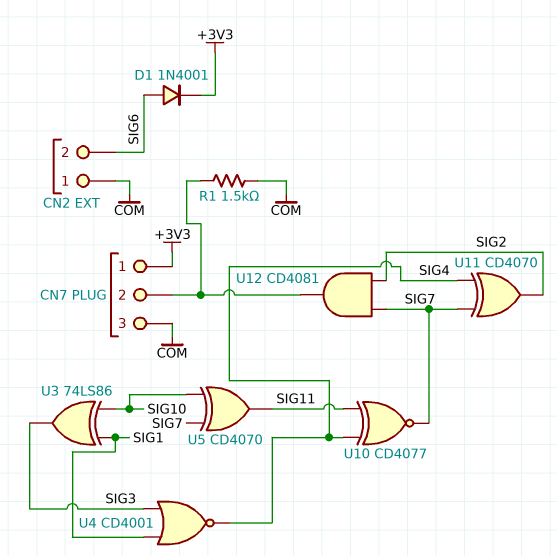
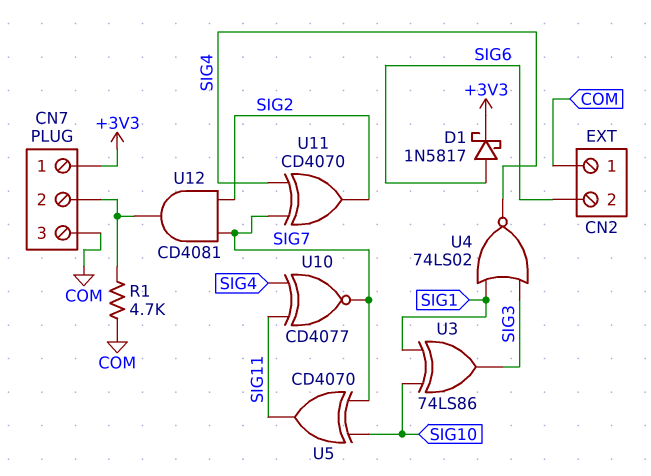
D1: diode 1N4001 (A SIG6, K +3V3) -> schottky 1N5817 (A SIG6, K +3V3)
R1: 1.5k (CN7/2, COM) -> 4.7k (CN7/2, COM)
U4: NOR CD4001 (in SIG1, in SIG3, out SIG4) -> NOR 74LS02 (in SIG1, in SIG3, out SIG4)

